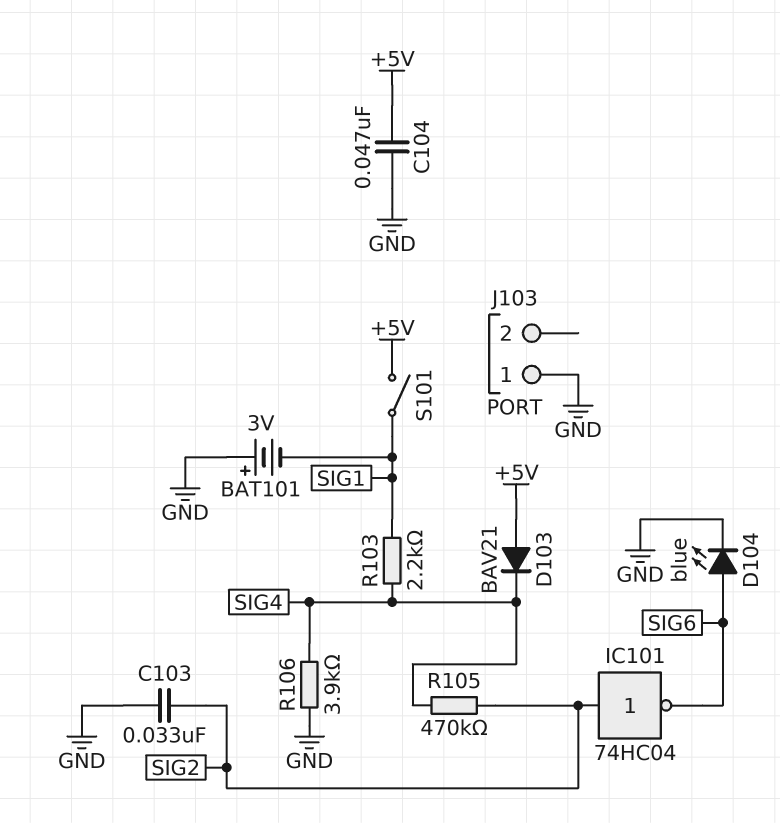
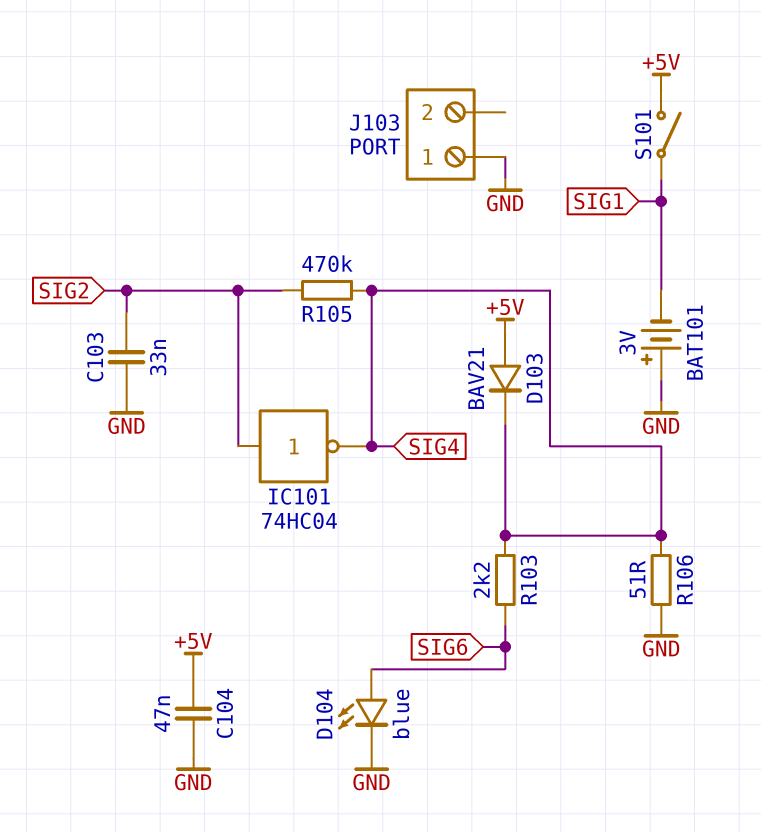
IC101: NOT 74HC04 (in SIG2, out SIG6) -> NOT 74HC04 (in SIG2, out SIG4)
R103: 2.2k (SIG1, SIG4) -> 2.2k (SIG4, SIG6)
R106: 3.9k (GND, SIG4) -> 51 (GND, SIG4)

